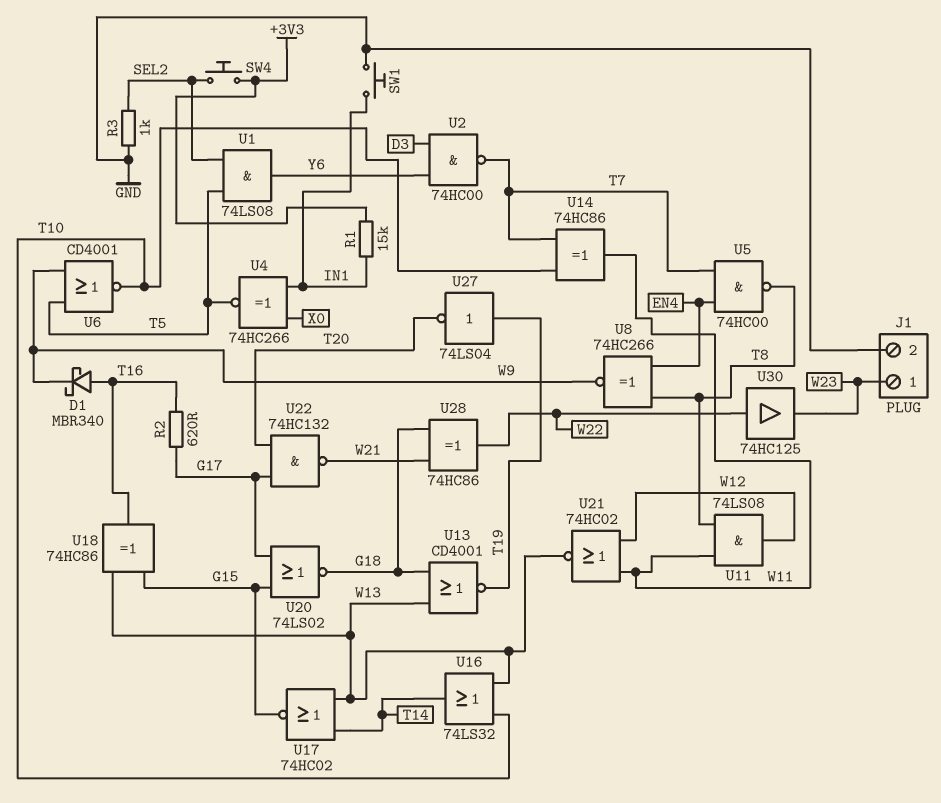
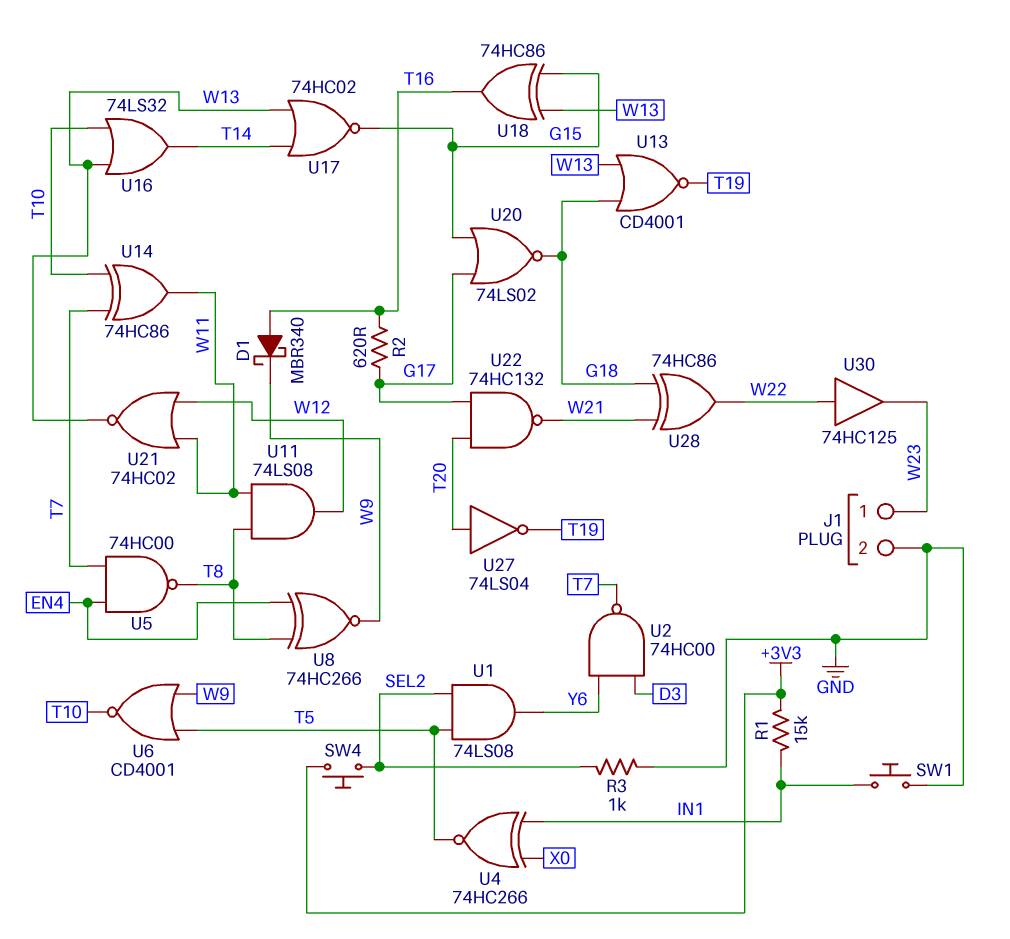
U27: NOT 74LS04 (in T19, out T20) -> NOT 74LS04 (in T20, out T19)

